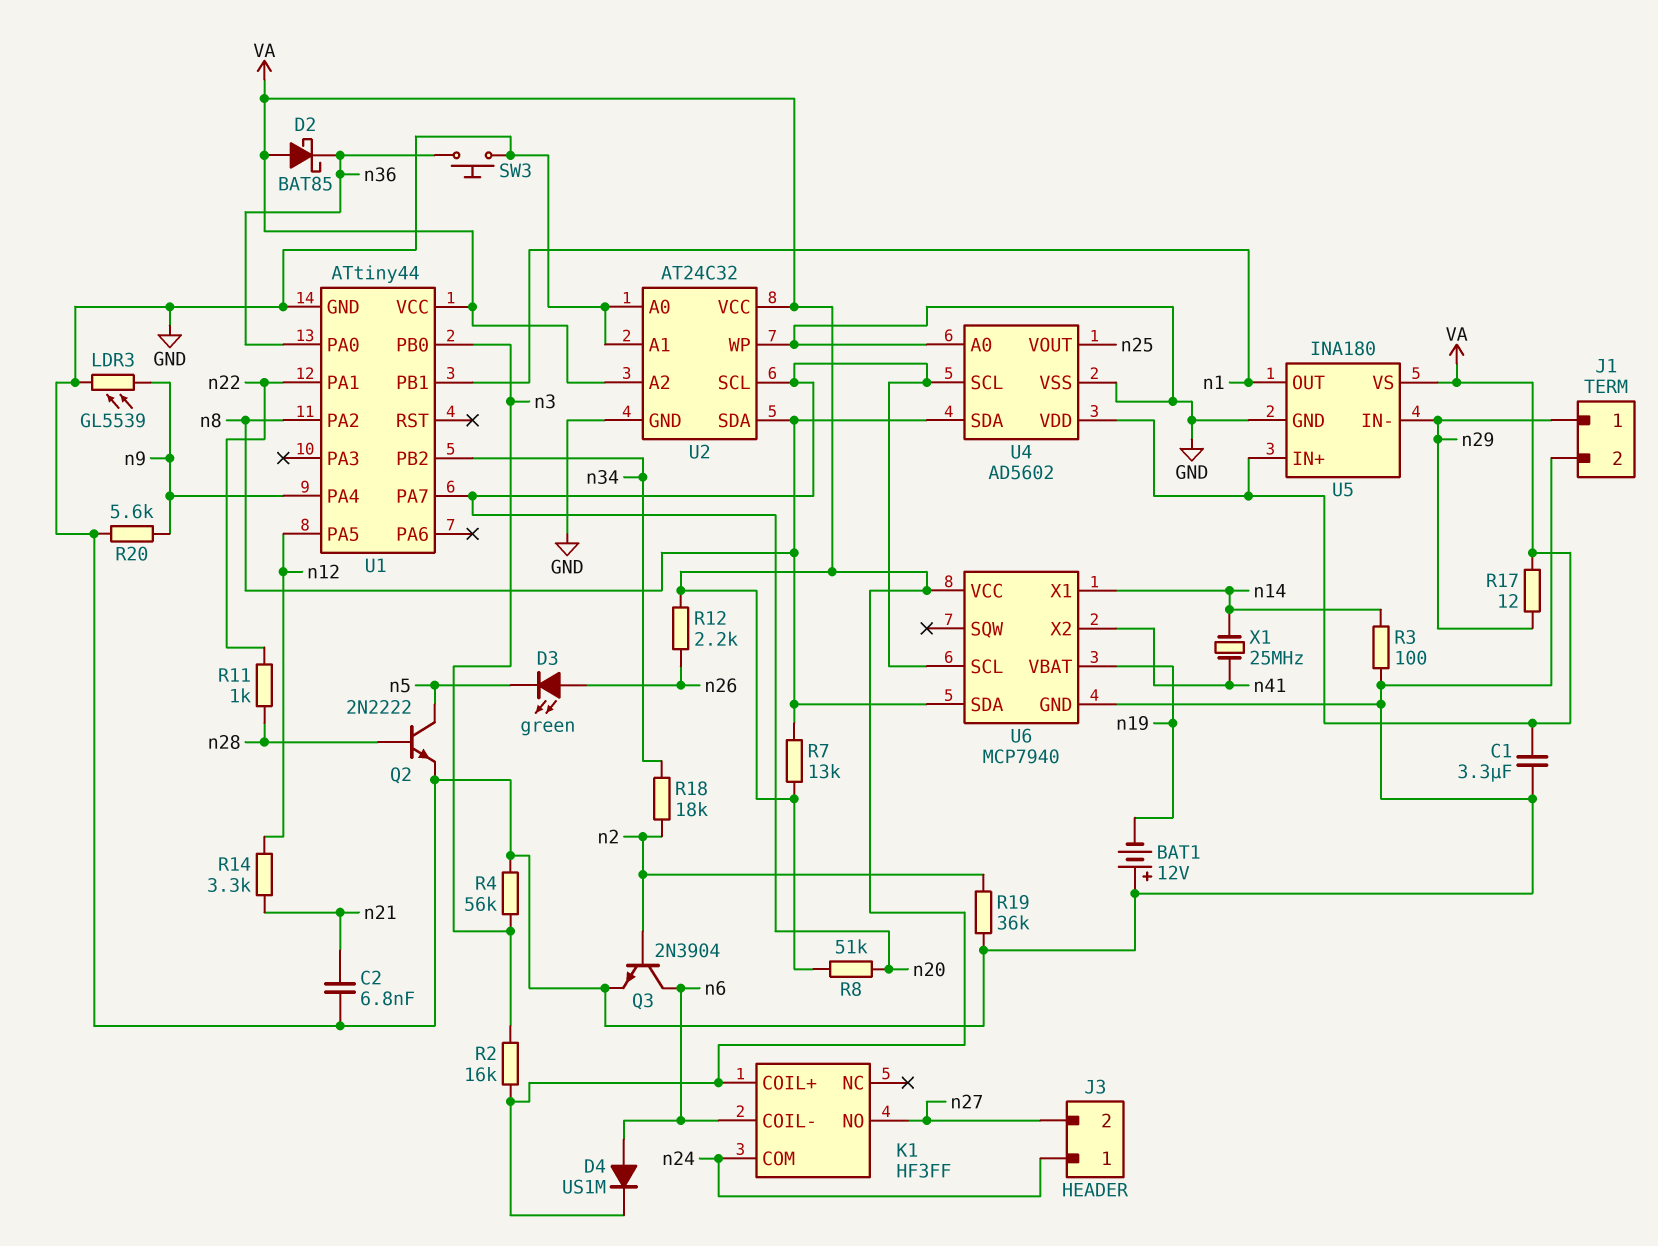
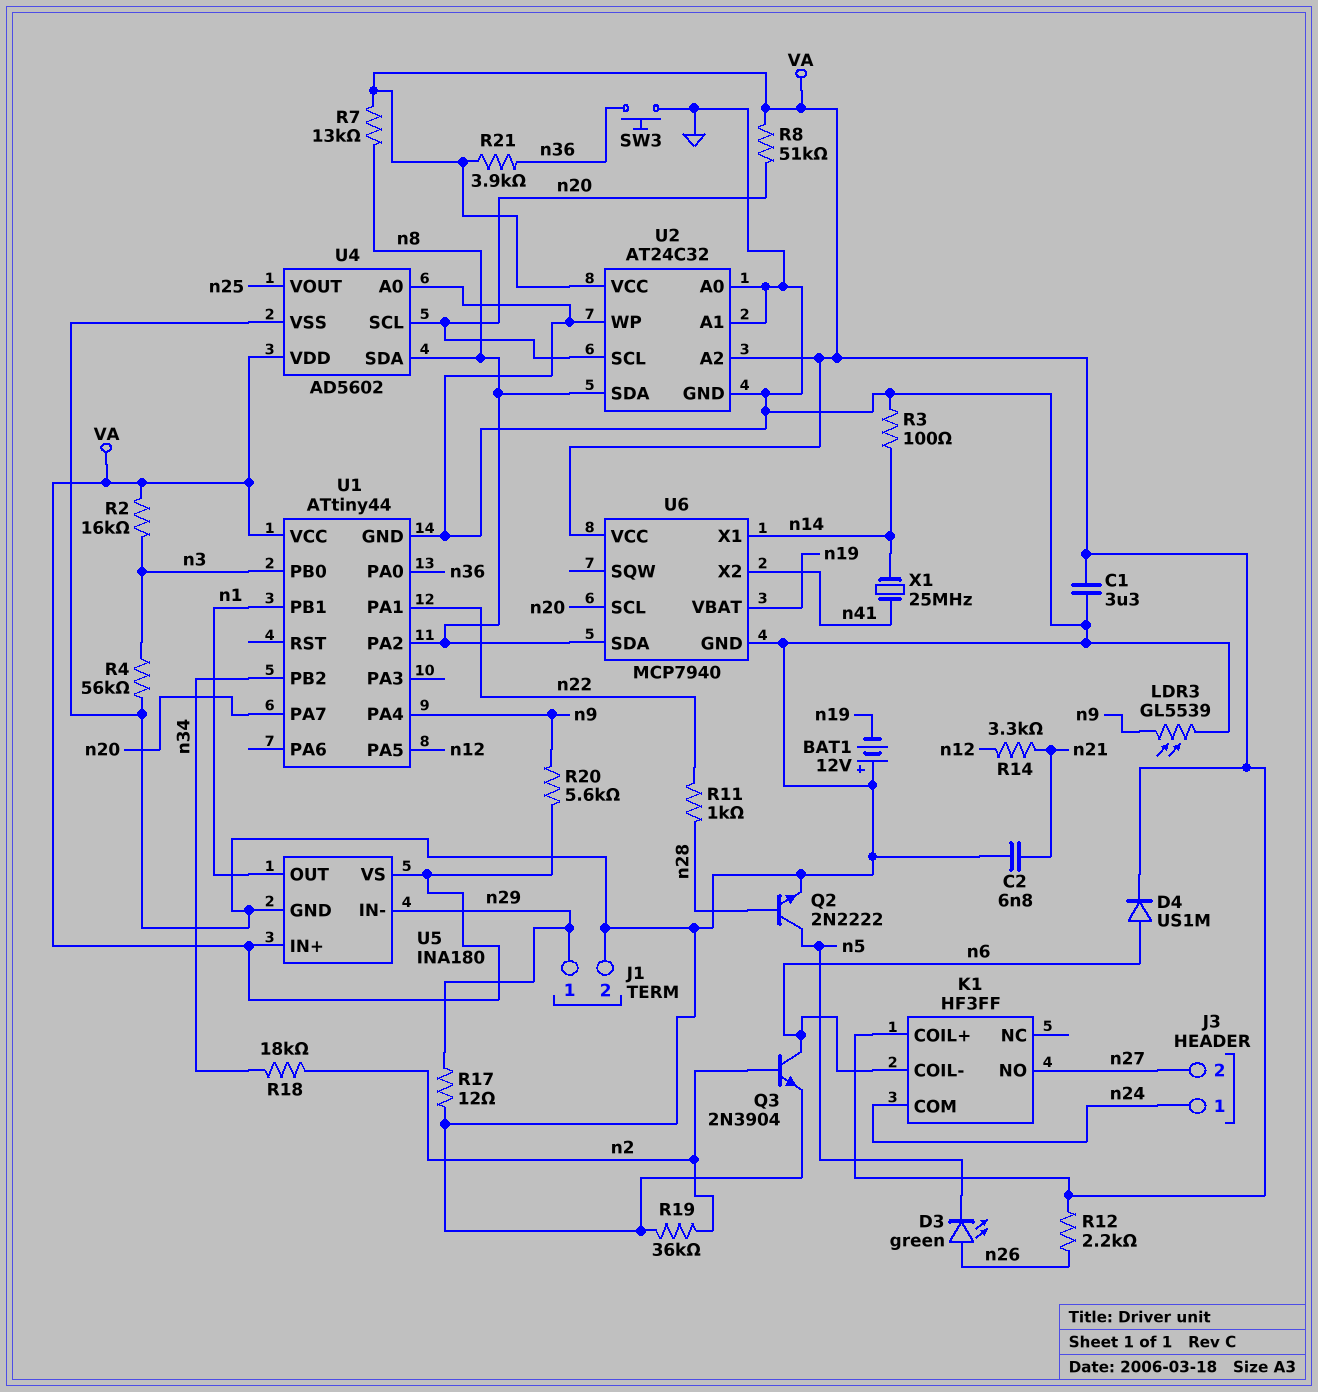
D2: schottky BAT85 (A VA, K n36) -> none
R17: 12 (VA, n29) -> 12 (GND, n29)
R20: 5.6k (GND, n9) -> 5.6k (VA, n9)
R21: none -> 3.9k (VA, n36)

